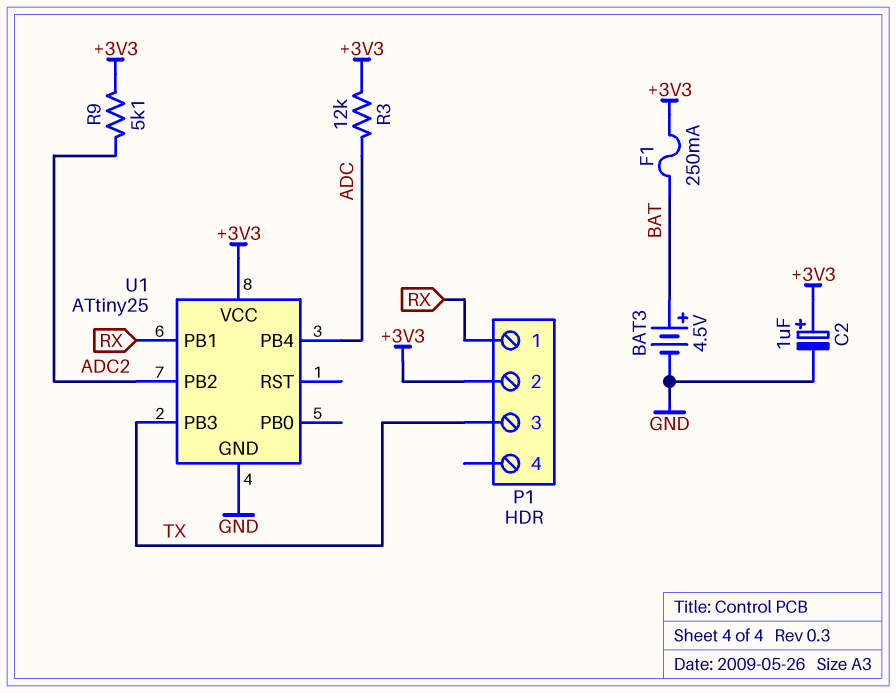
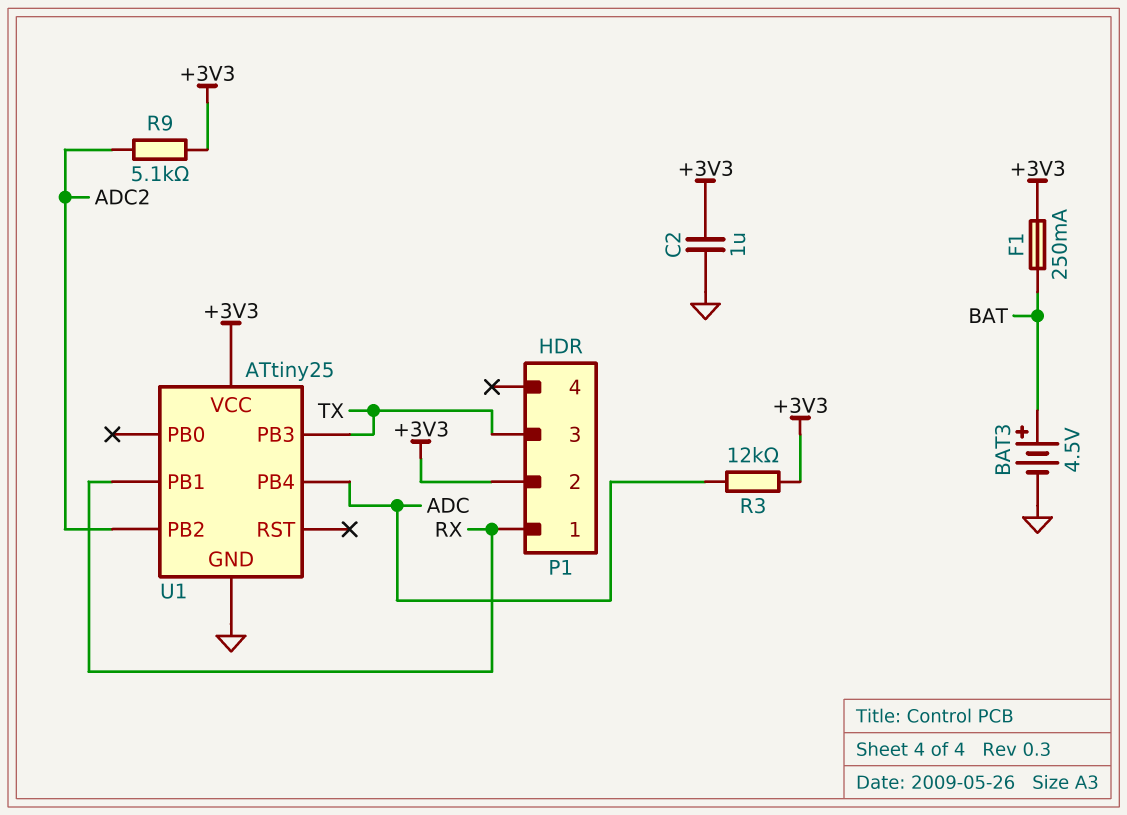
C2: 1uF (plus +3V3, minus GND) -> 1uF (+3V3, GND)

